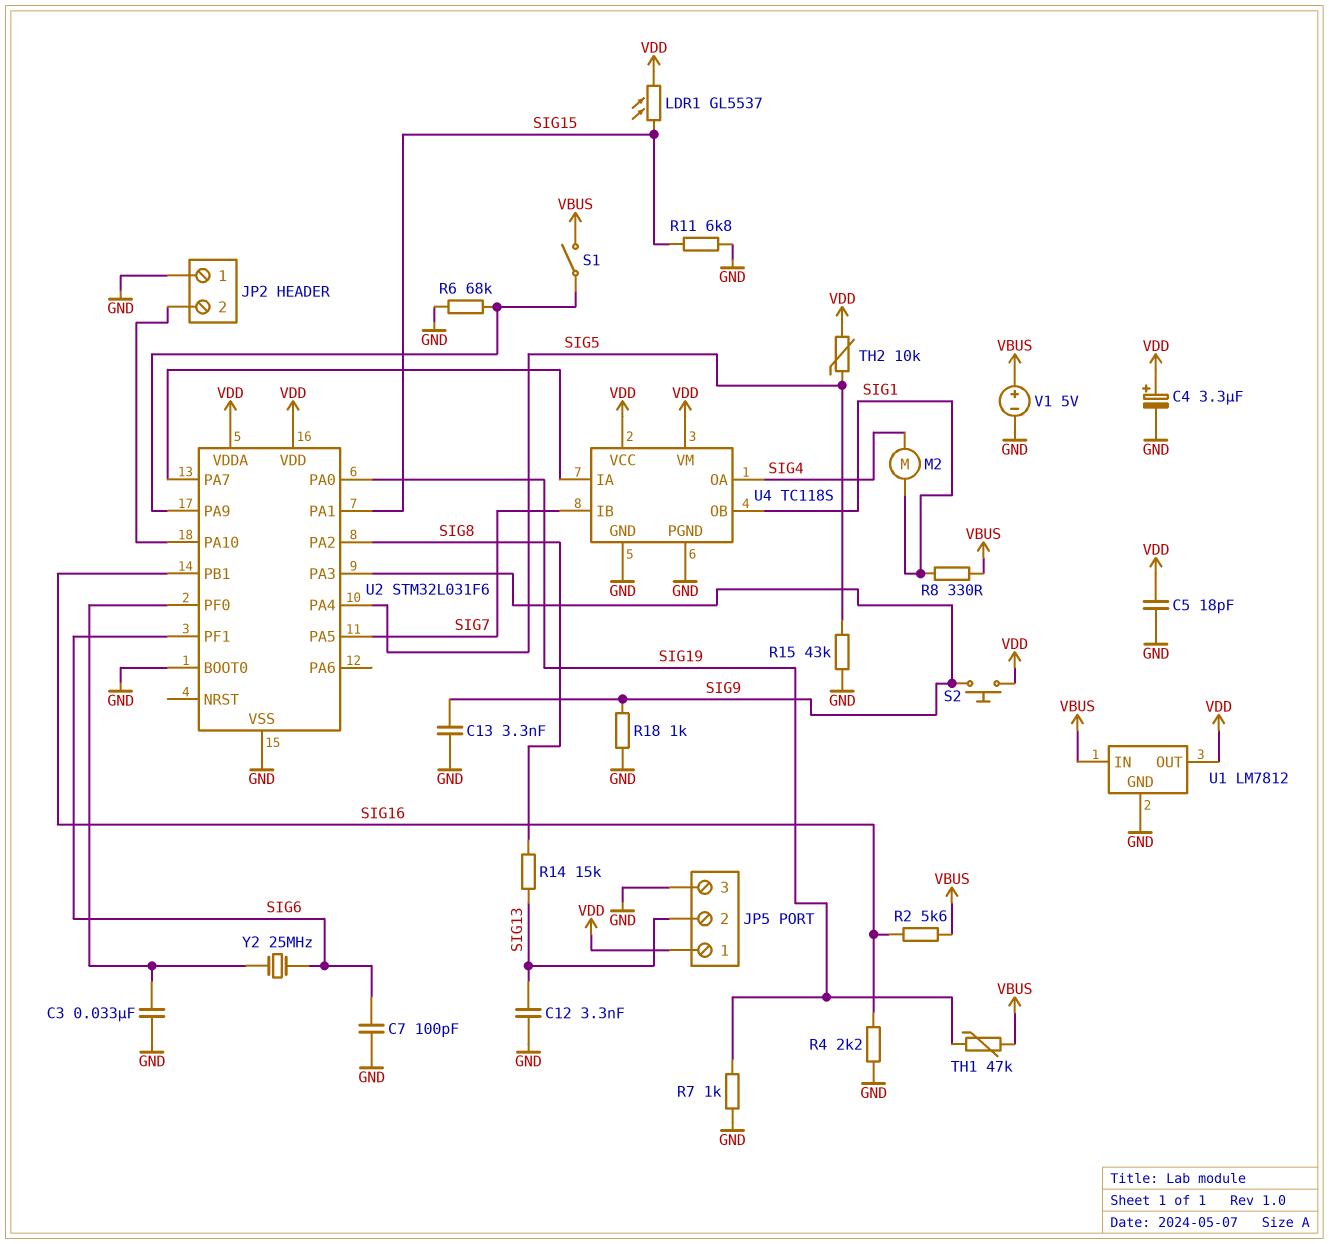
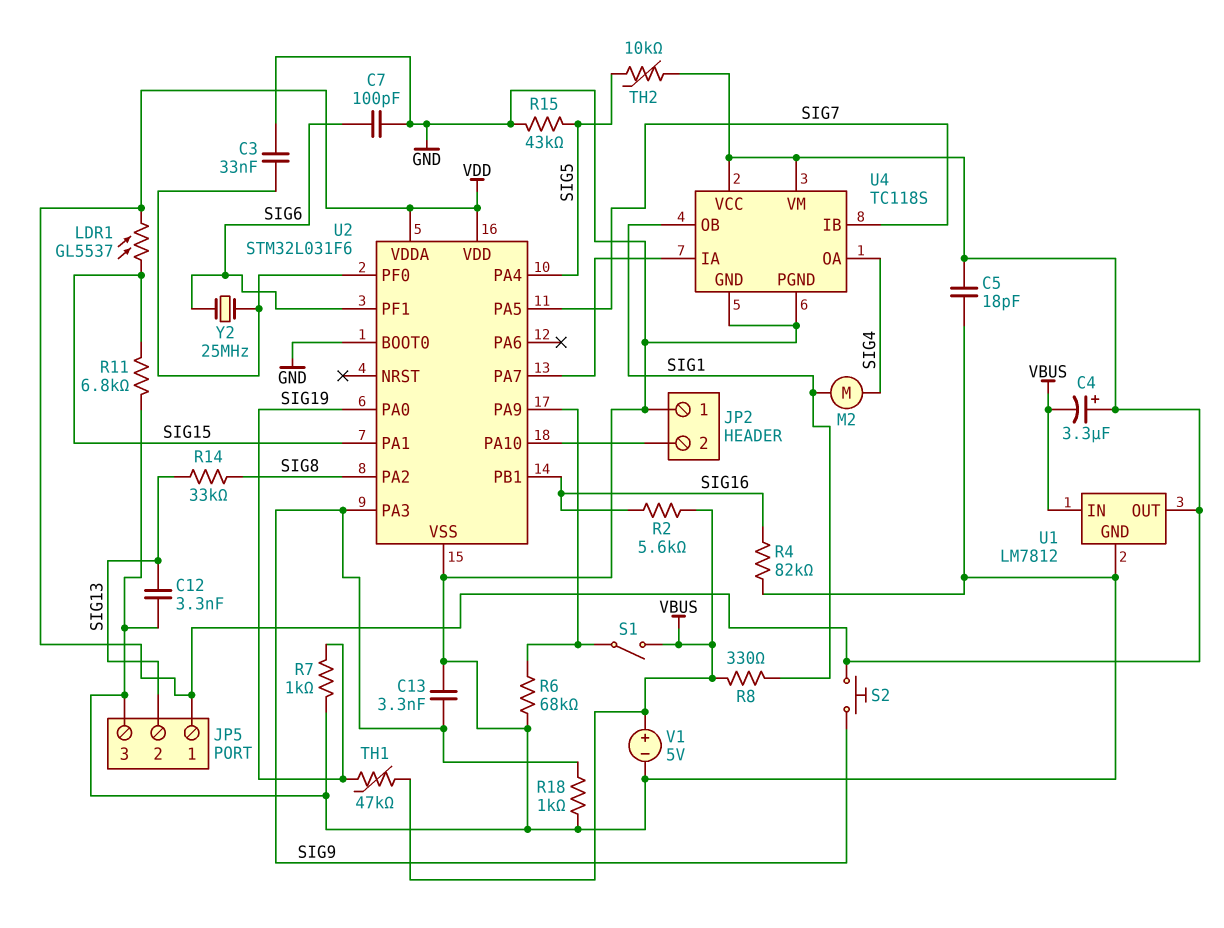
C4: 3.3uF (plus VDD, minus GND) -> 3.3uF (plus VDD, minus VBUS)
R4: 2.2k (GND, SIG16) -> 82k (GND, SIG16)
R14: 15k (SIG8, SIG13) -> 33k (SIG8, SIG13)

